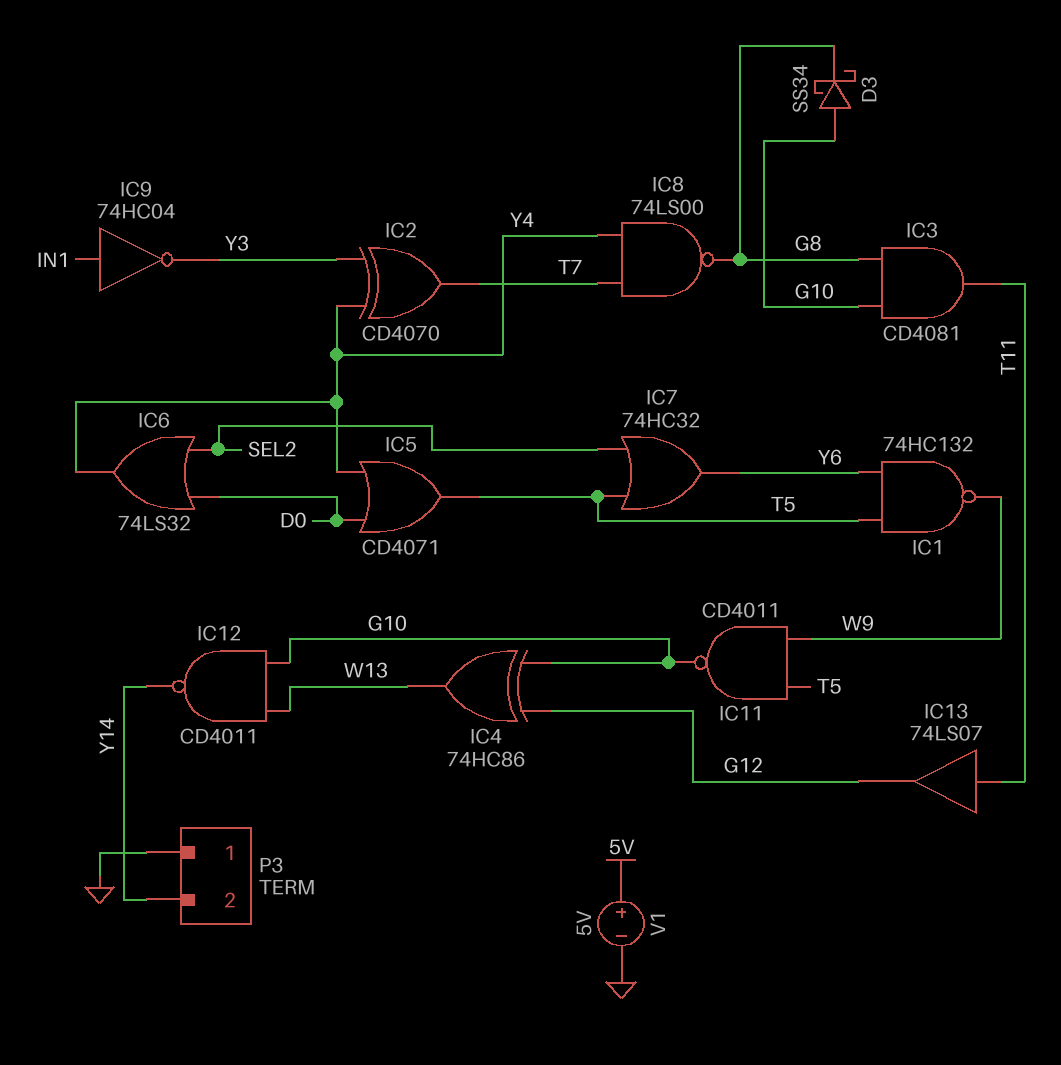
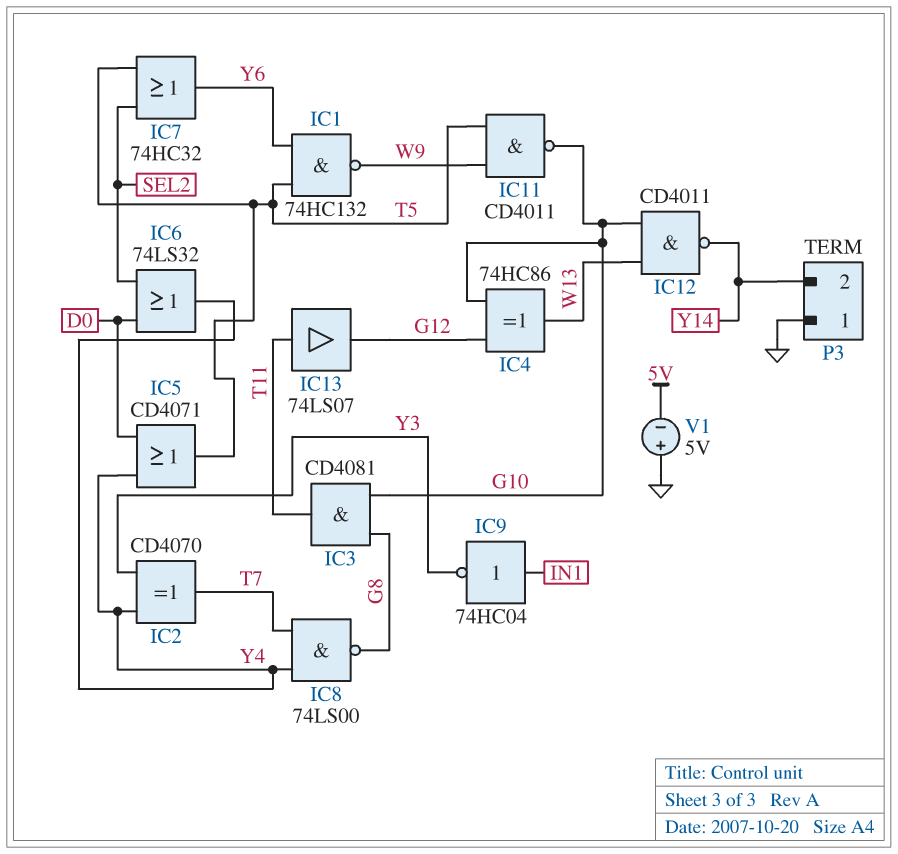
D3: schottky SS34 (A G10, K G8) -> none
V1: 5V (plus 5V, minus GND) -> 5V (plus GND, minus 5V)

